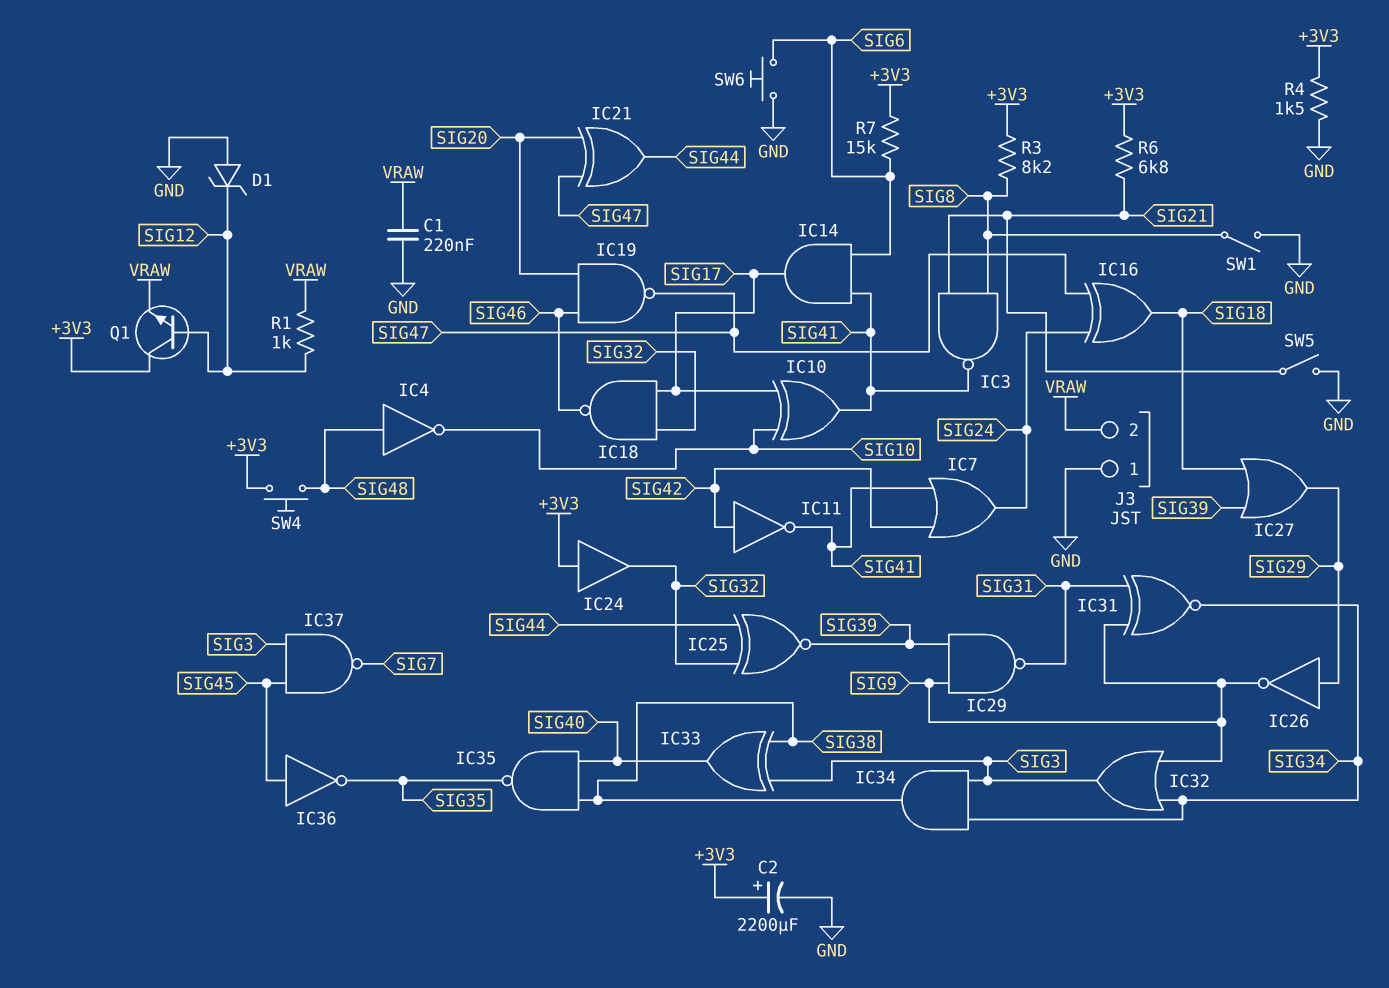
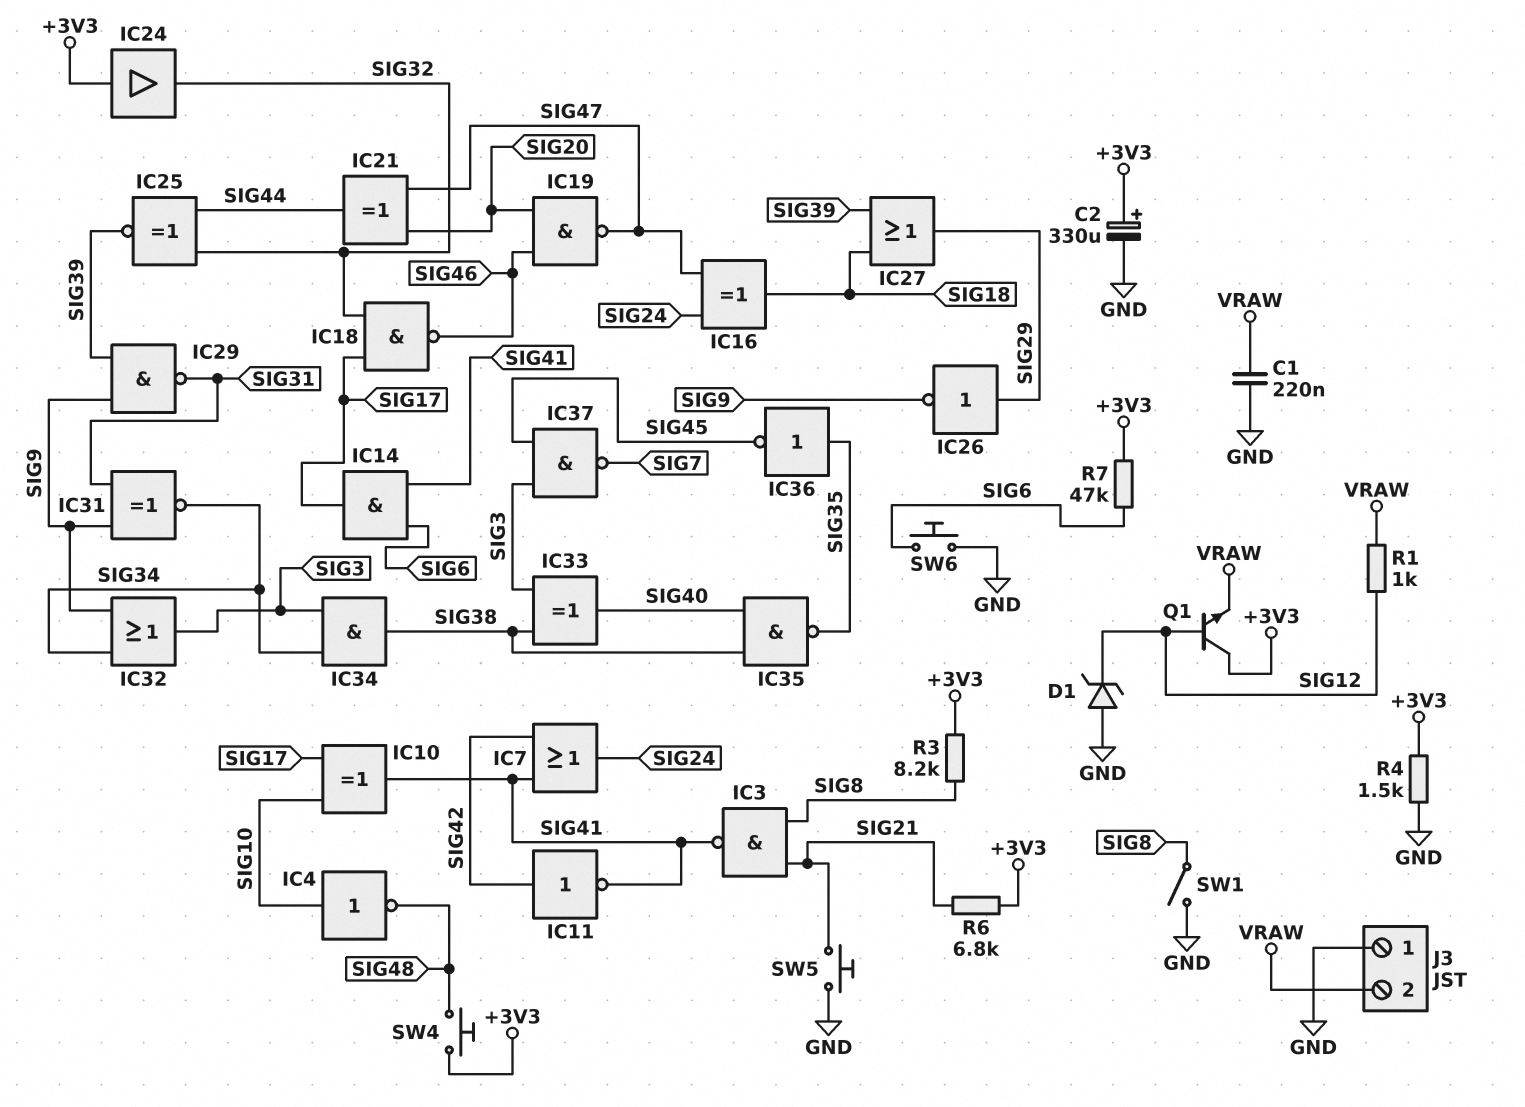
C2: 2200uF (plus +3V3, minus GND) -> 330uF (plus +3V3, minus GND)
IC4: NOT (in SIG48, out SIG10) -> NOT (in SIG10, out SIG48)
IC36: NOT (in SIG45, out SIG35) -> NOT (in SIG35, out SIG45)
R7: 15k (+3V3, SIG6) -> 47k (+3V3, SIG6)
SW5: switch (GND, SIG21) -> button (GND, SIG21)

